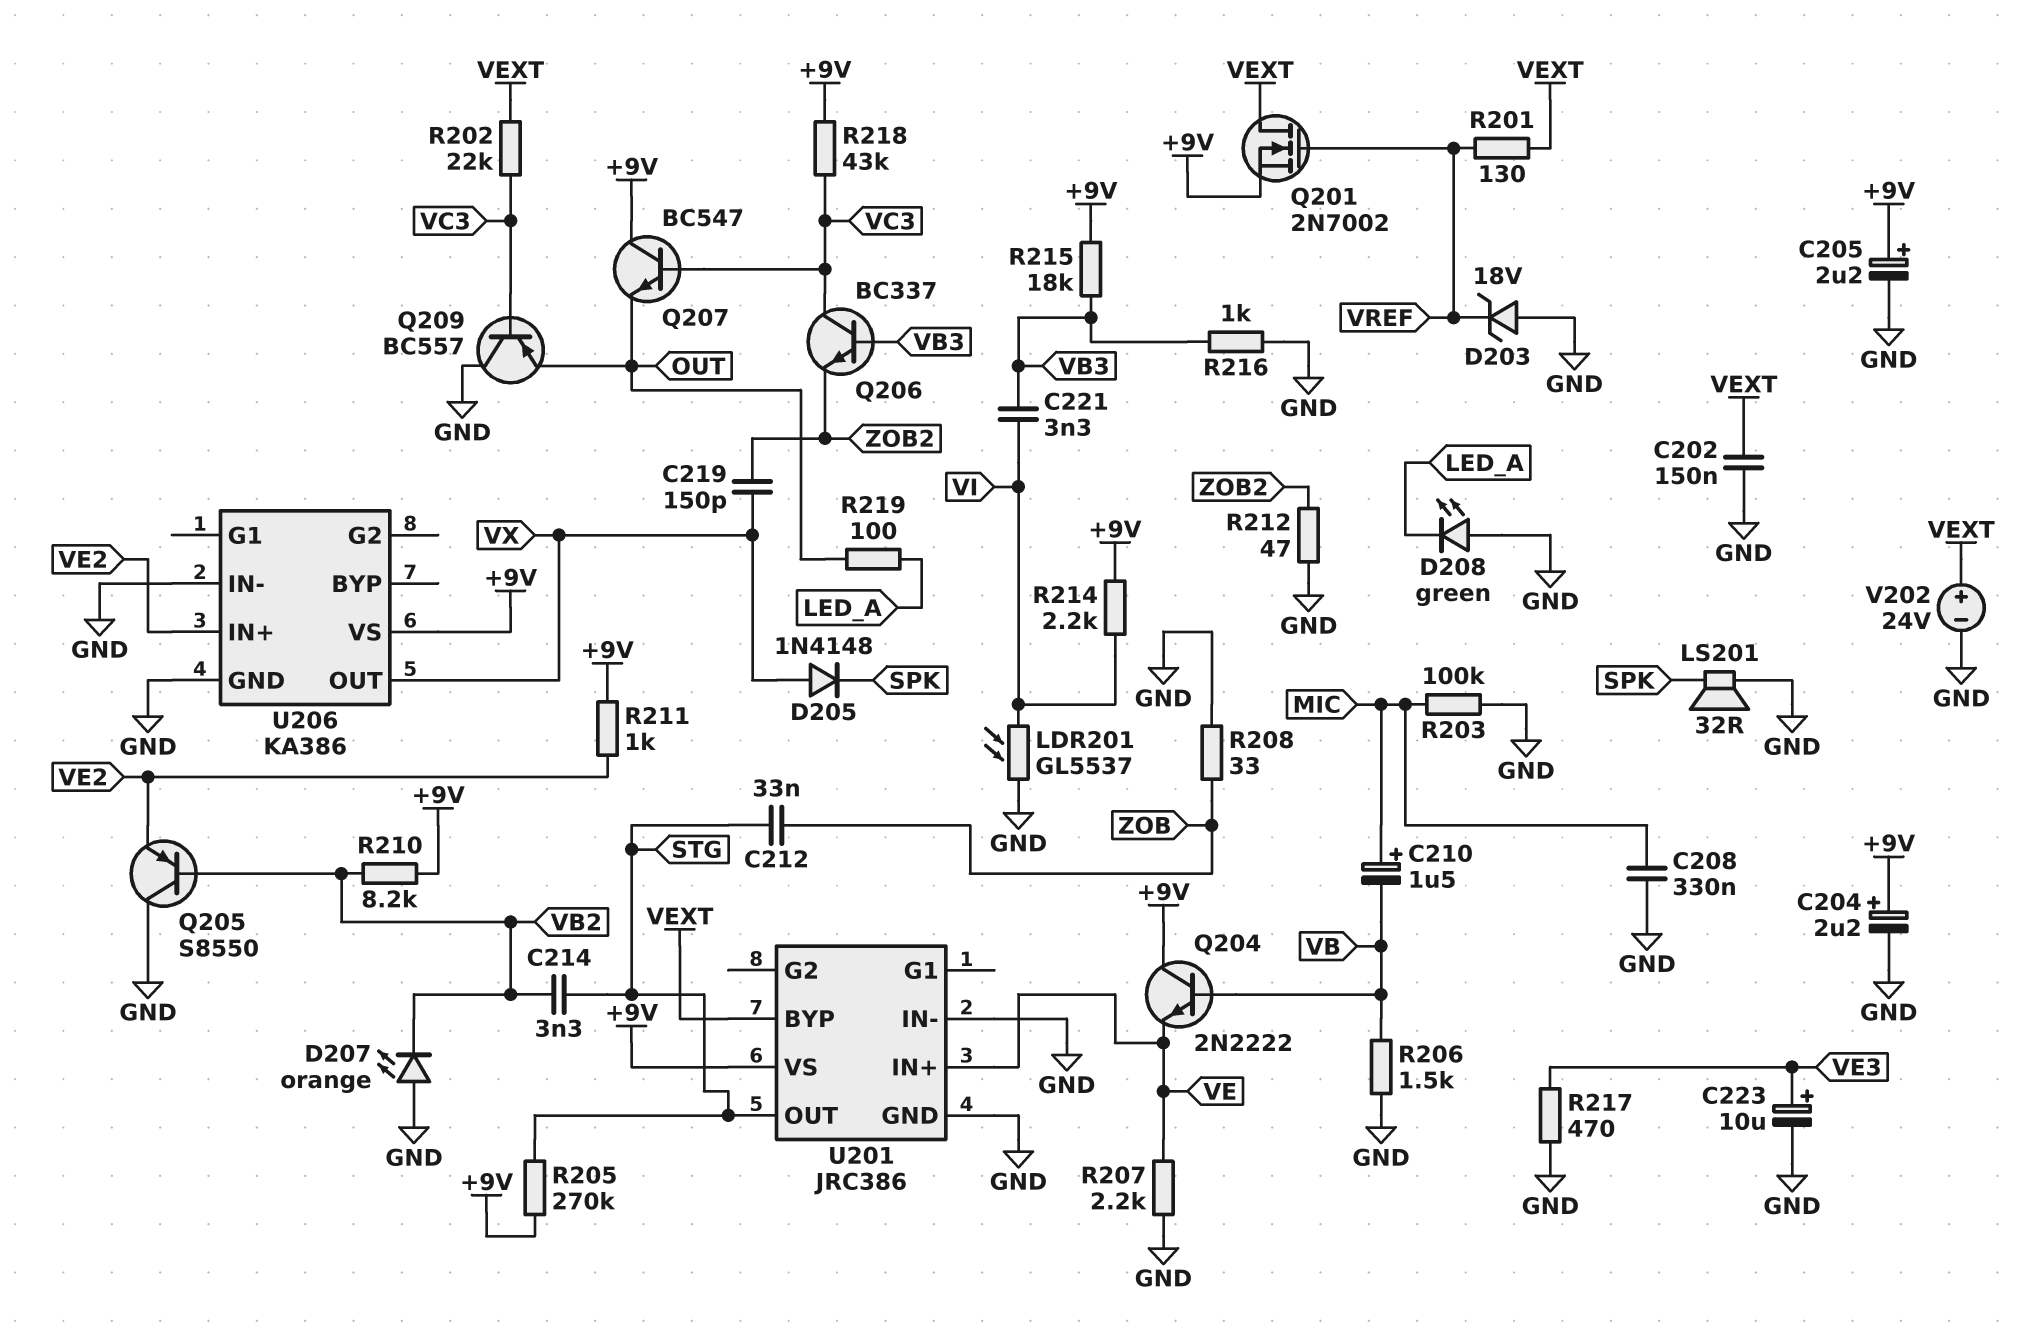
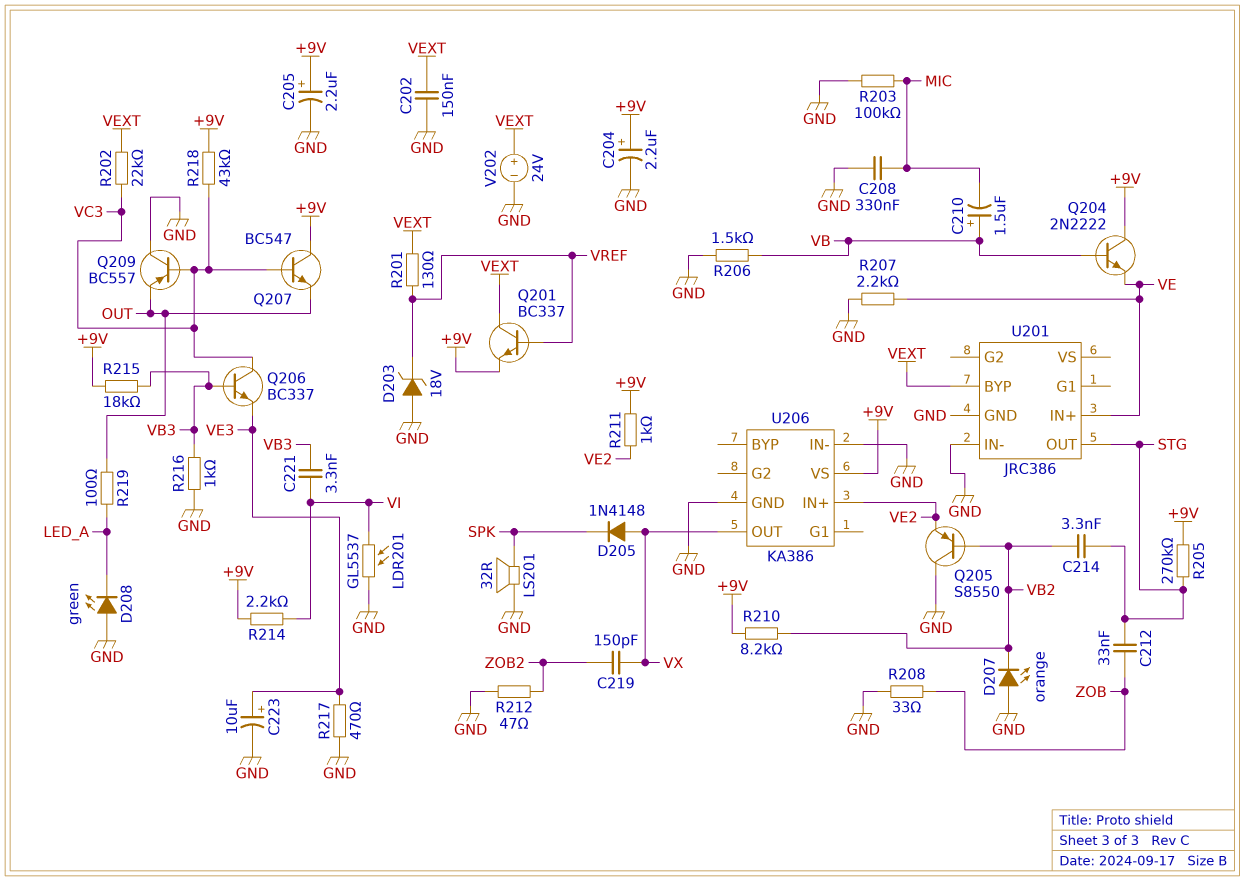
C210: 1.5uF (plus MIC, minus VB) -> 1.5uF (plus VB, minus MIC)
Q201: NMOS 2N7002 (G VREF, D VEXT, S +9V) -> NPN BC337 (B VREF, C VEXT, E +9V)
Q206: NPN BC337 (B VB3, C VC3, E ZOB2) -> NPN BC337 (B VB3, C VC3, E VE3)
U201 pin VS: +9V -> none

